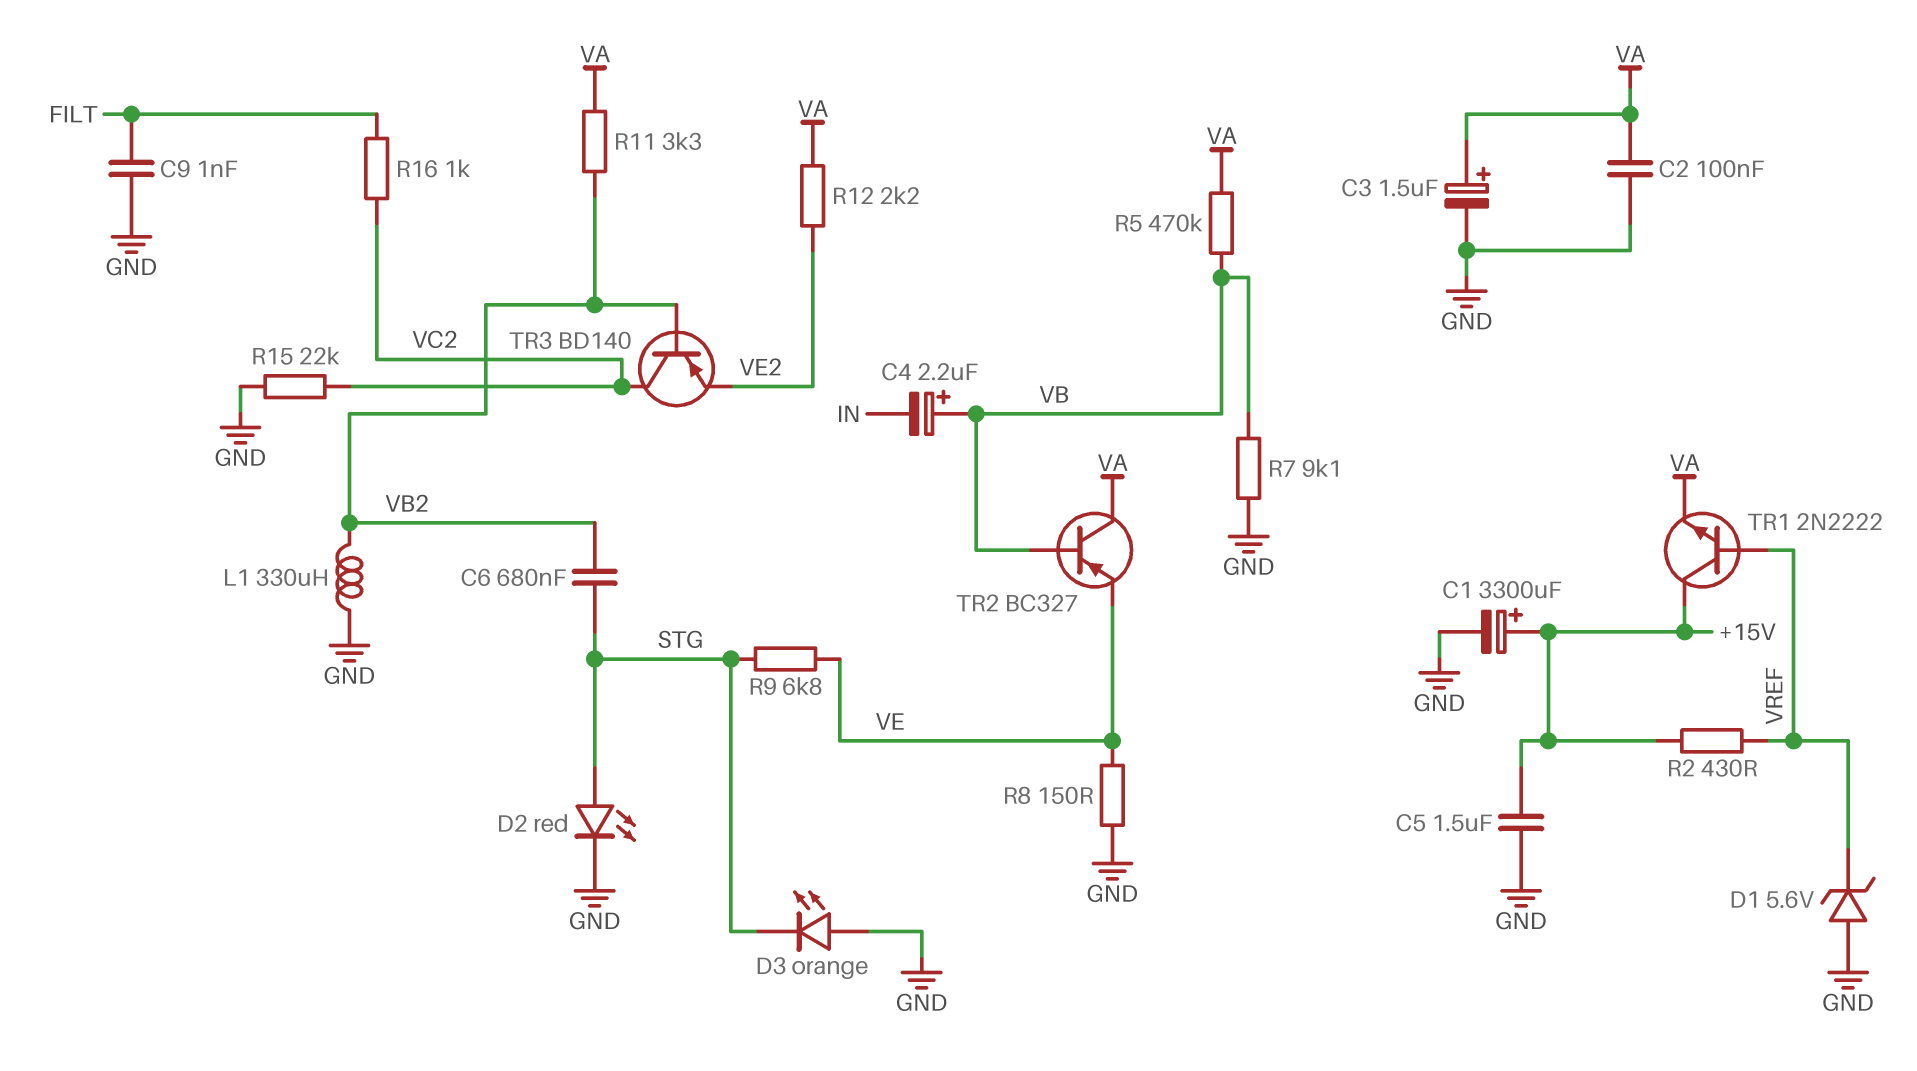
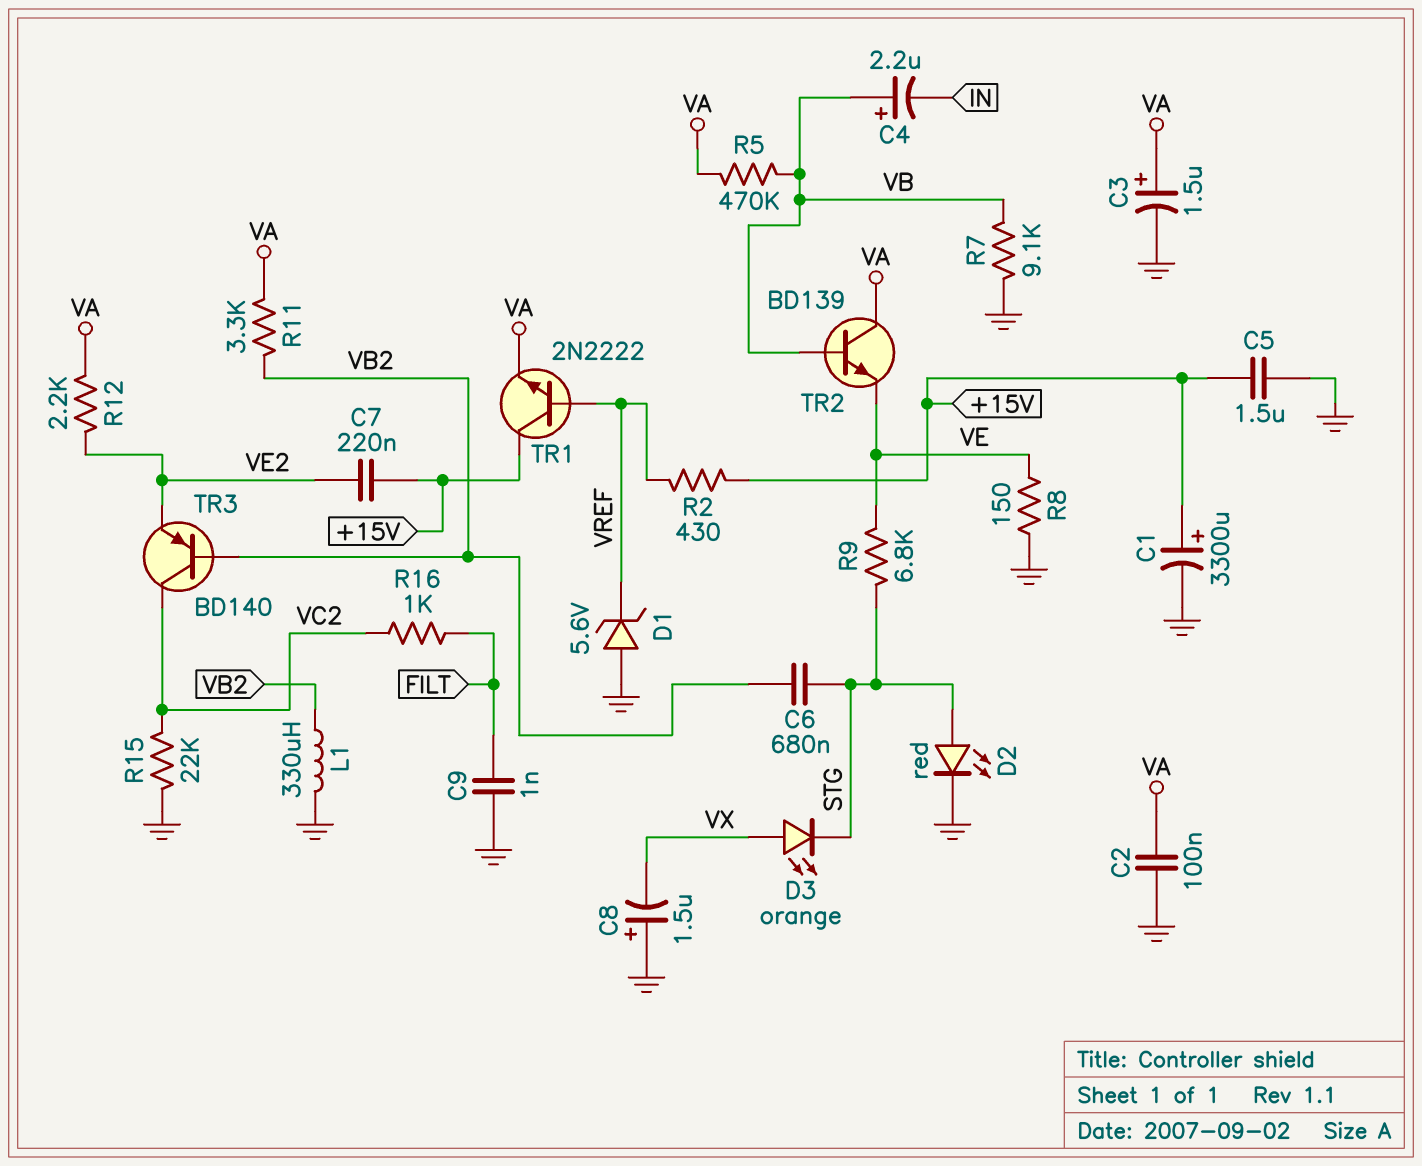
C7: none -> 220nF (+15V, VE2)
C8: none -> 1.5uF (plus GND, minus VX)
D3: LED orange (A GND, K STG) -> LED orange (A VX, K STG)
TR2: PNP BC327 (B VB, C VA, E VE) -> NPN BD139 (B VB, C VA, E VE)

